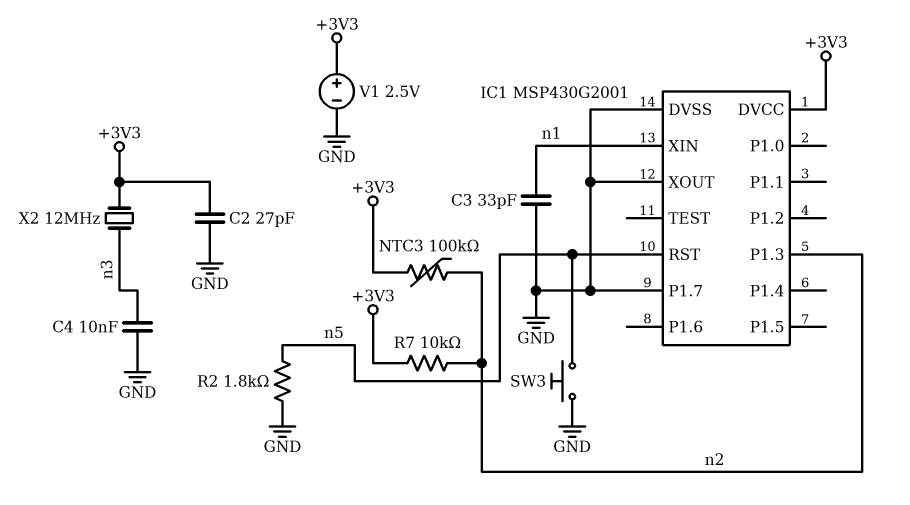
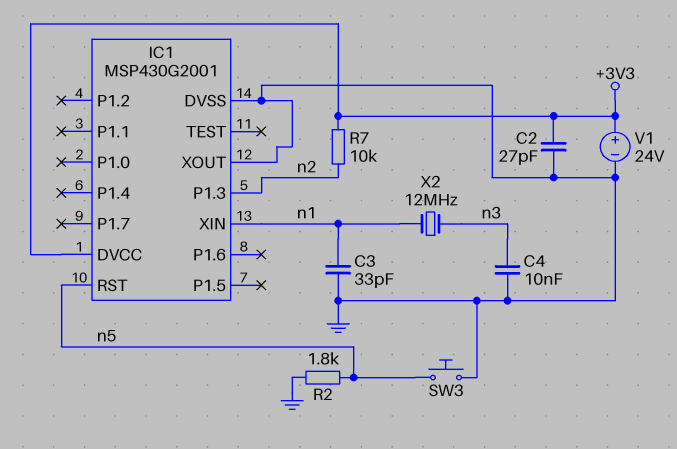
IC1 pin P1.7: GND -> none
NTC3: 100k (+3V3, n2) -> none
V1: 2.5V (plus +3V3, minus GND) -> 24V (plus +3V3, minus GND)
X2: 12MHz (+3V3, n3) -> 12MHz (n1, n3)

